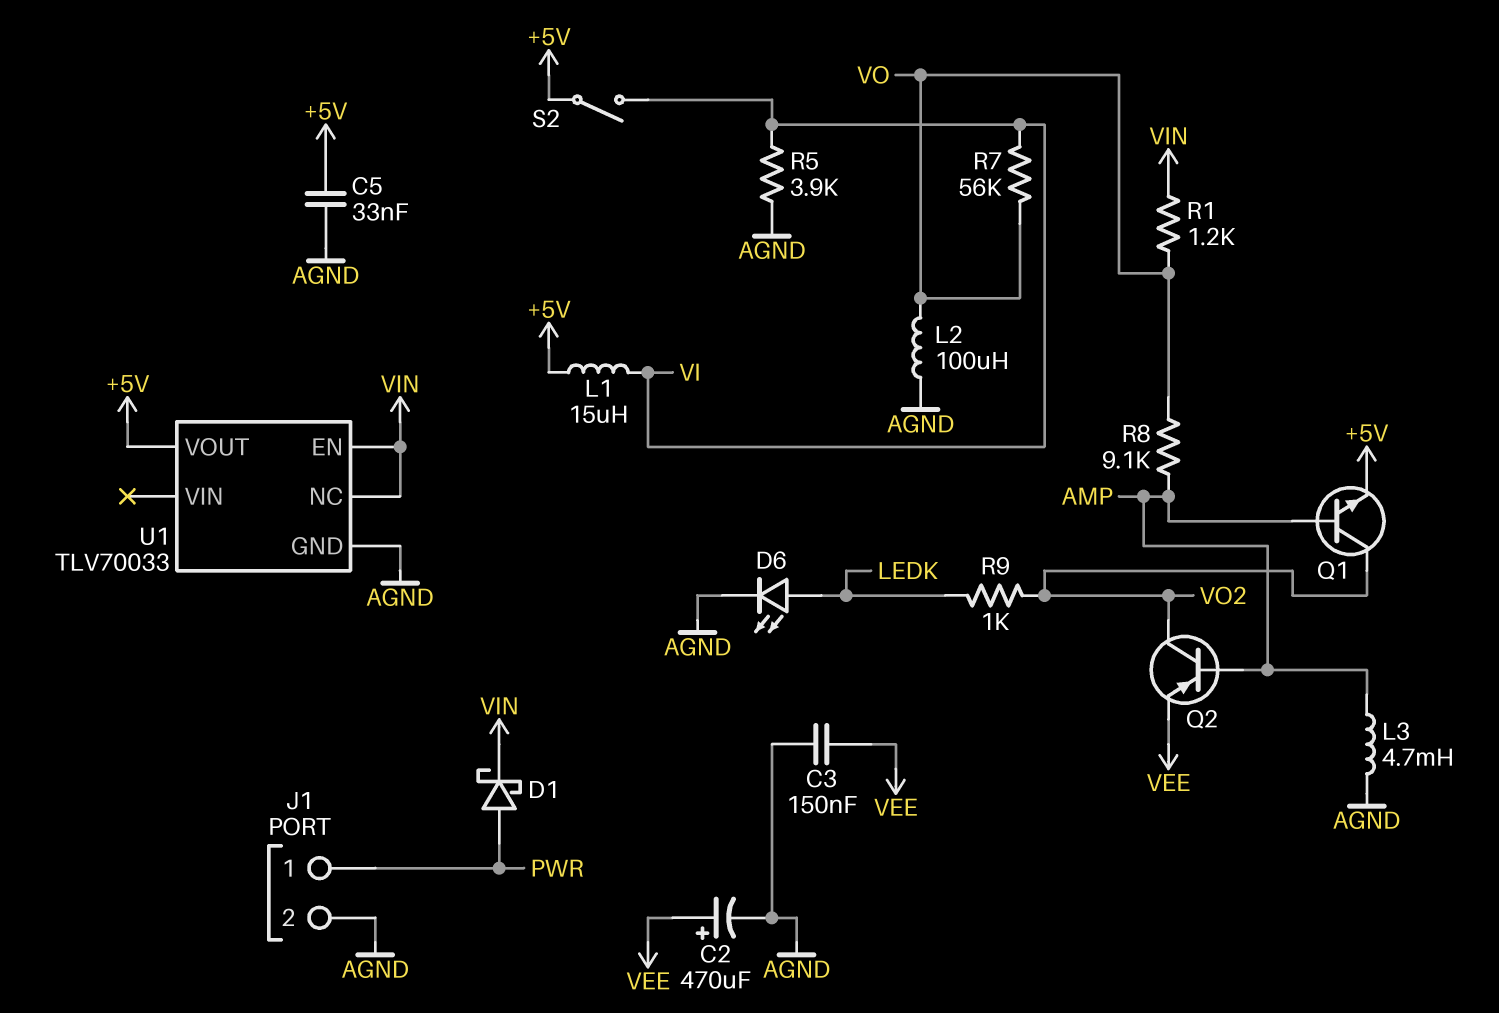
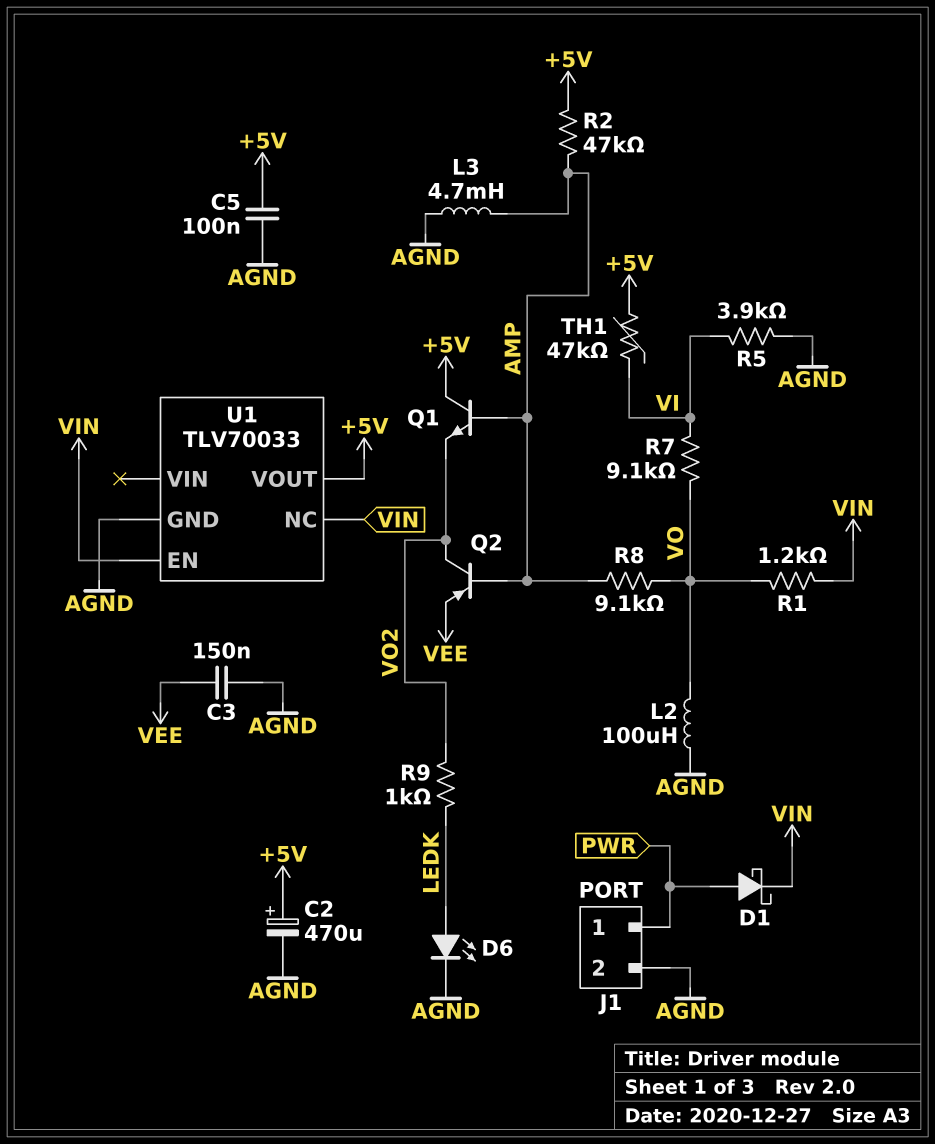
C2: 470uF (plus VEE, minus AGND) -> 470uF (plus +5V, minus AGND)
C5: 33nF (+5V, AGND) -> 100nF (+5V, AGND)
L1: 15uH (+5V, VI) -> none
Q1: NPN (B AMP, C VO2, E +5V) -> NPN (B AMP, C +5V, E VO2)
R2: none -> 47k (+5V, AMP)
R7: 56k (VI, VO) -> 9.1k (VI, VO)
S2: switch (+5V, VI) -> none
TH1: none -> 47k (+5V, VI)

